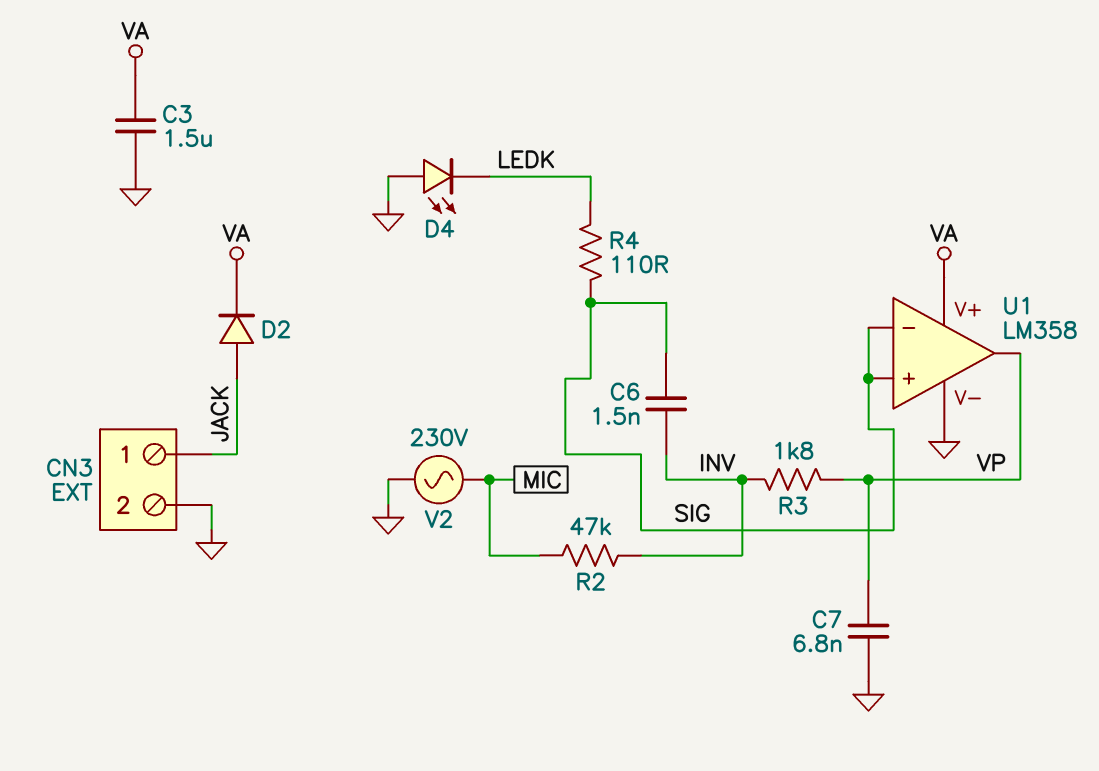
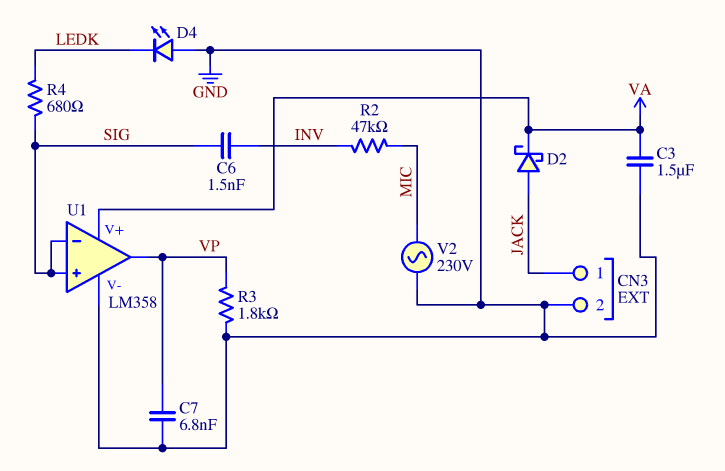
D2: diode (A JACK, K VA) -> schottky (A JACK, K VA)
R3: 1.8k (INV, VP) -> 1.8k (GND, VP)
R4: 110 (LEDK, SIG) -> 680 (LEDK, SIG)

